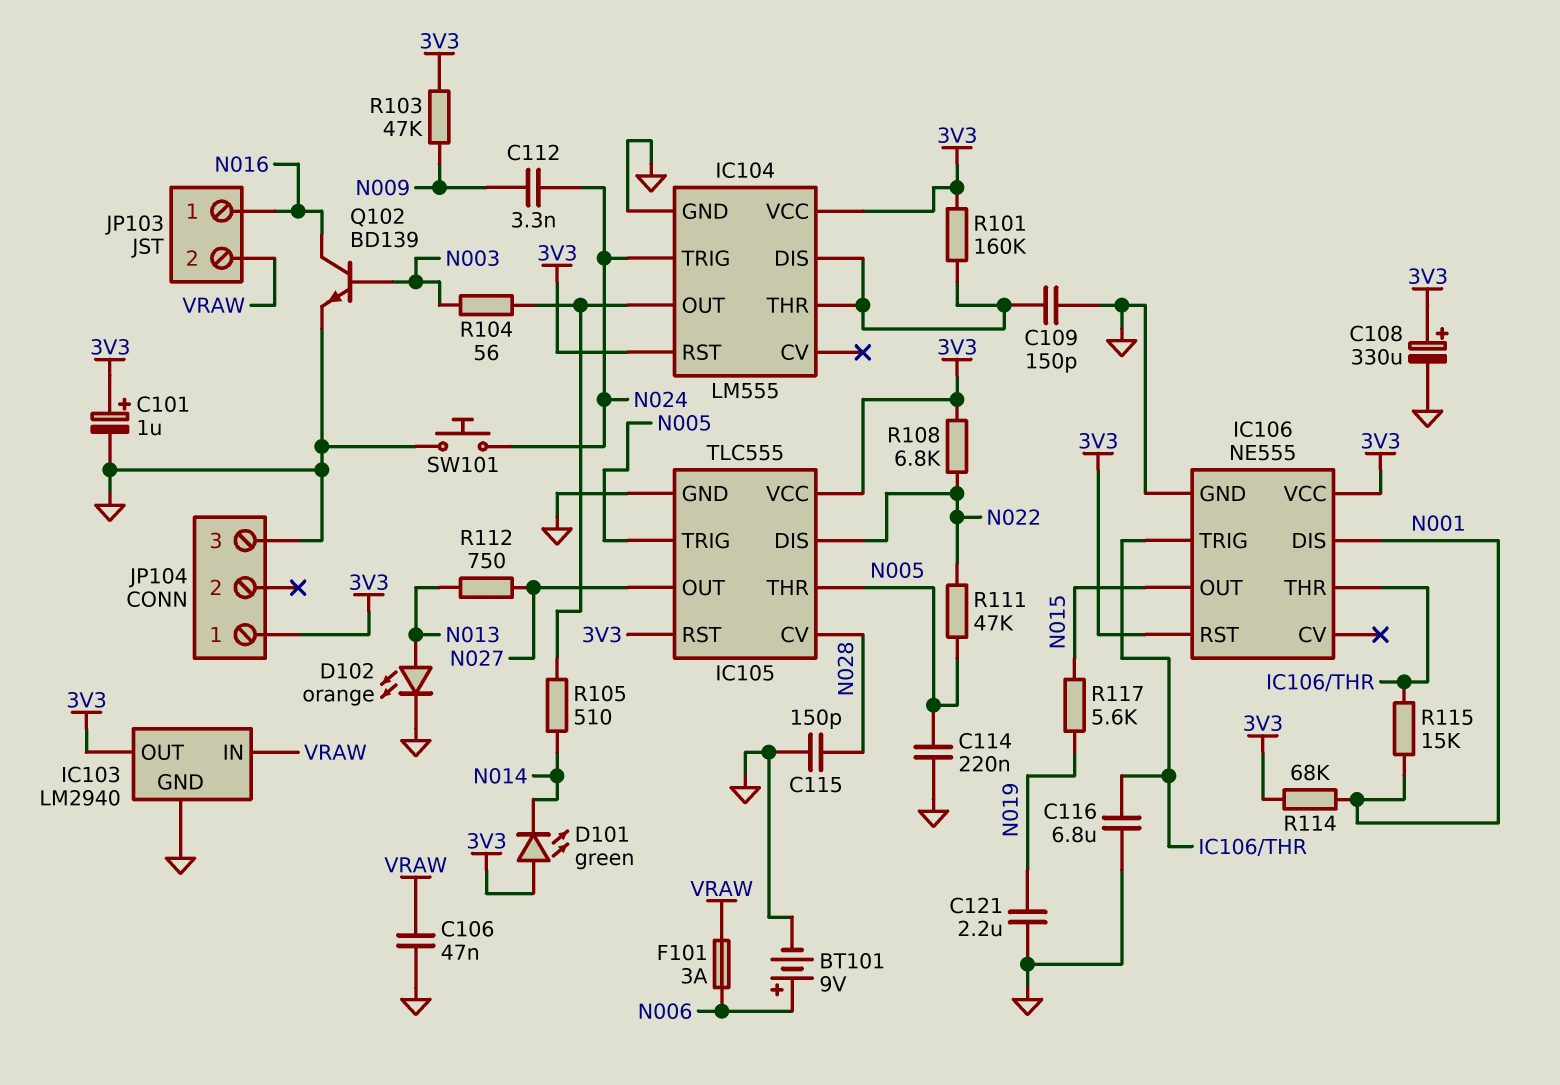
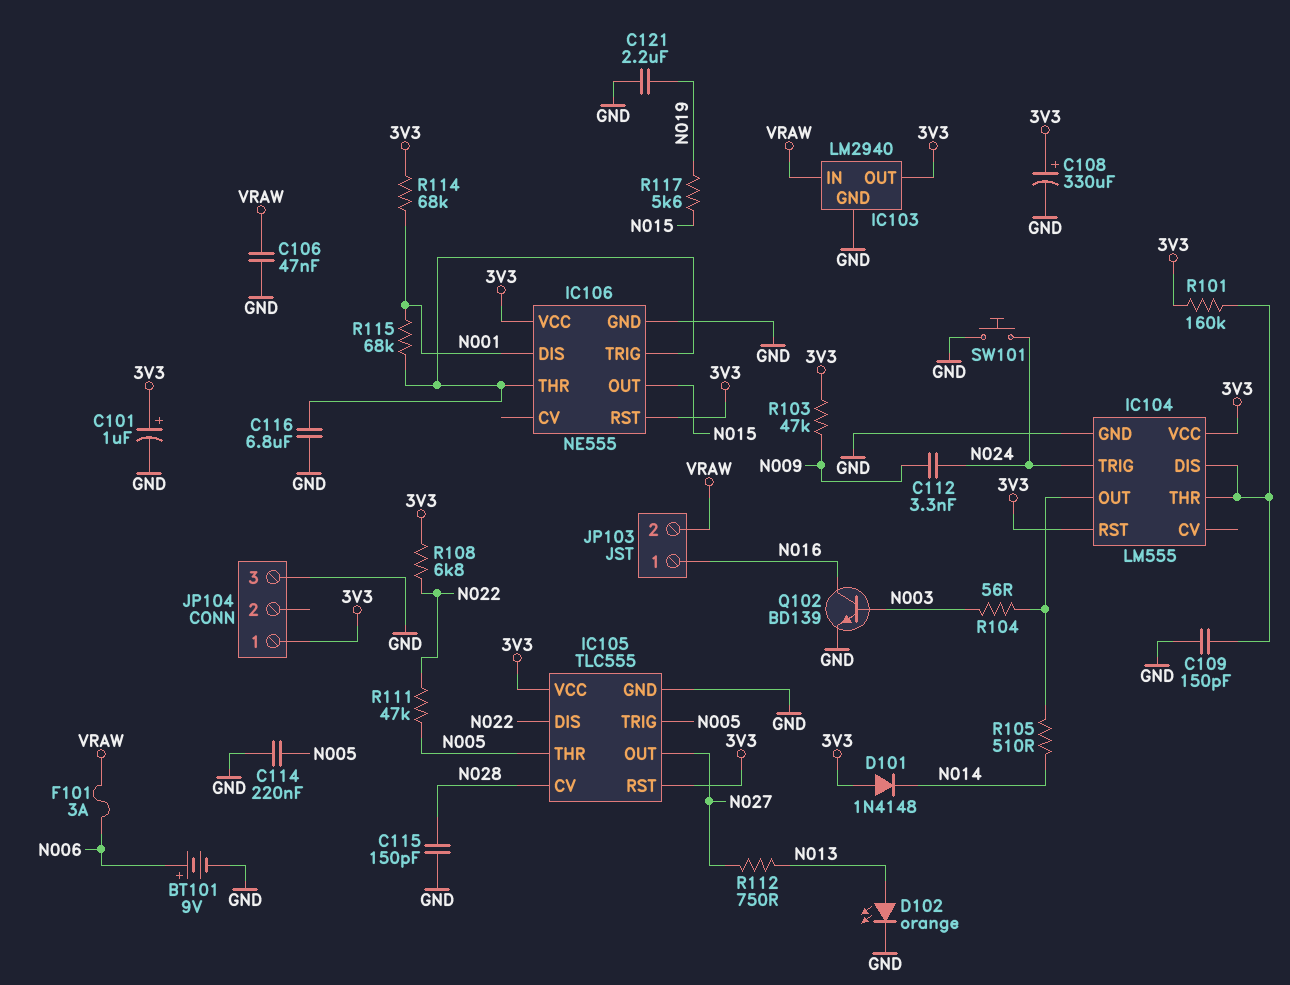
D101: LED green (A 3V3, K N014) -> diode 1N4148 (A 3V3, K N014)
R115: 15k (IC106/THR, N001) -> 68k (IC106/THR, N001)

